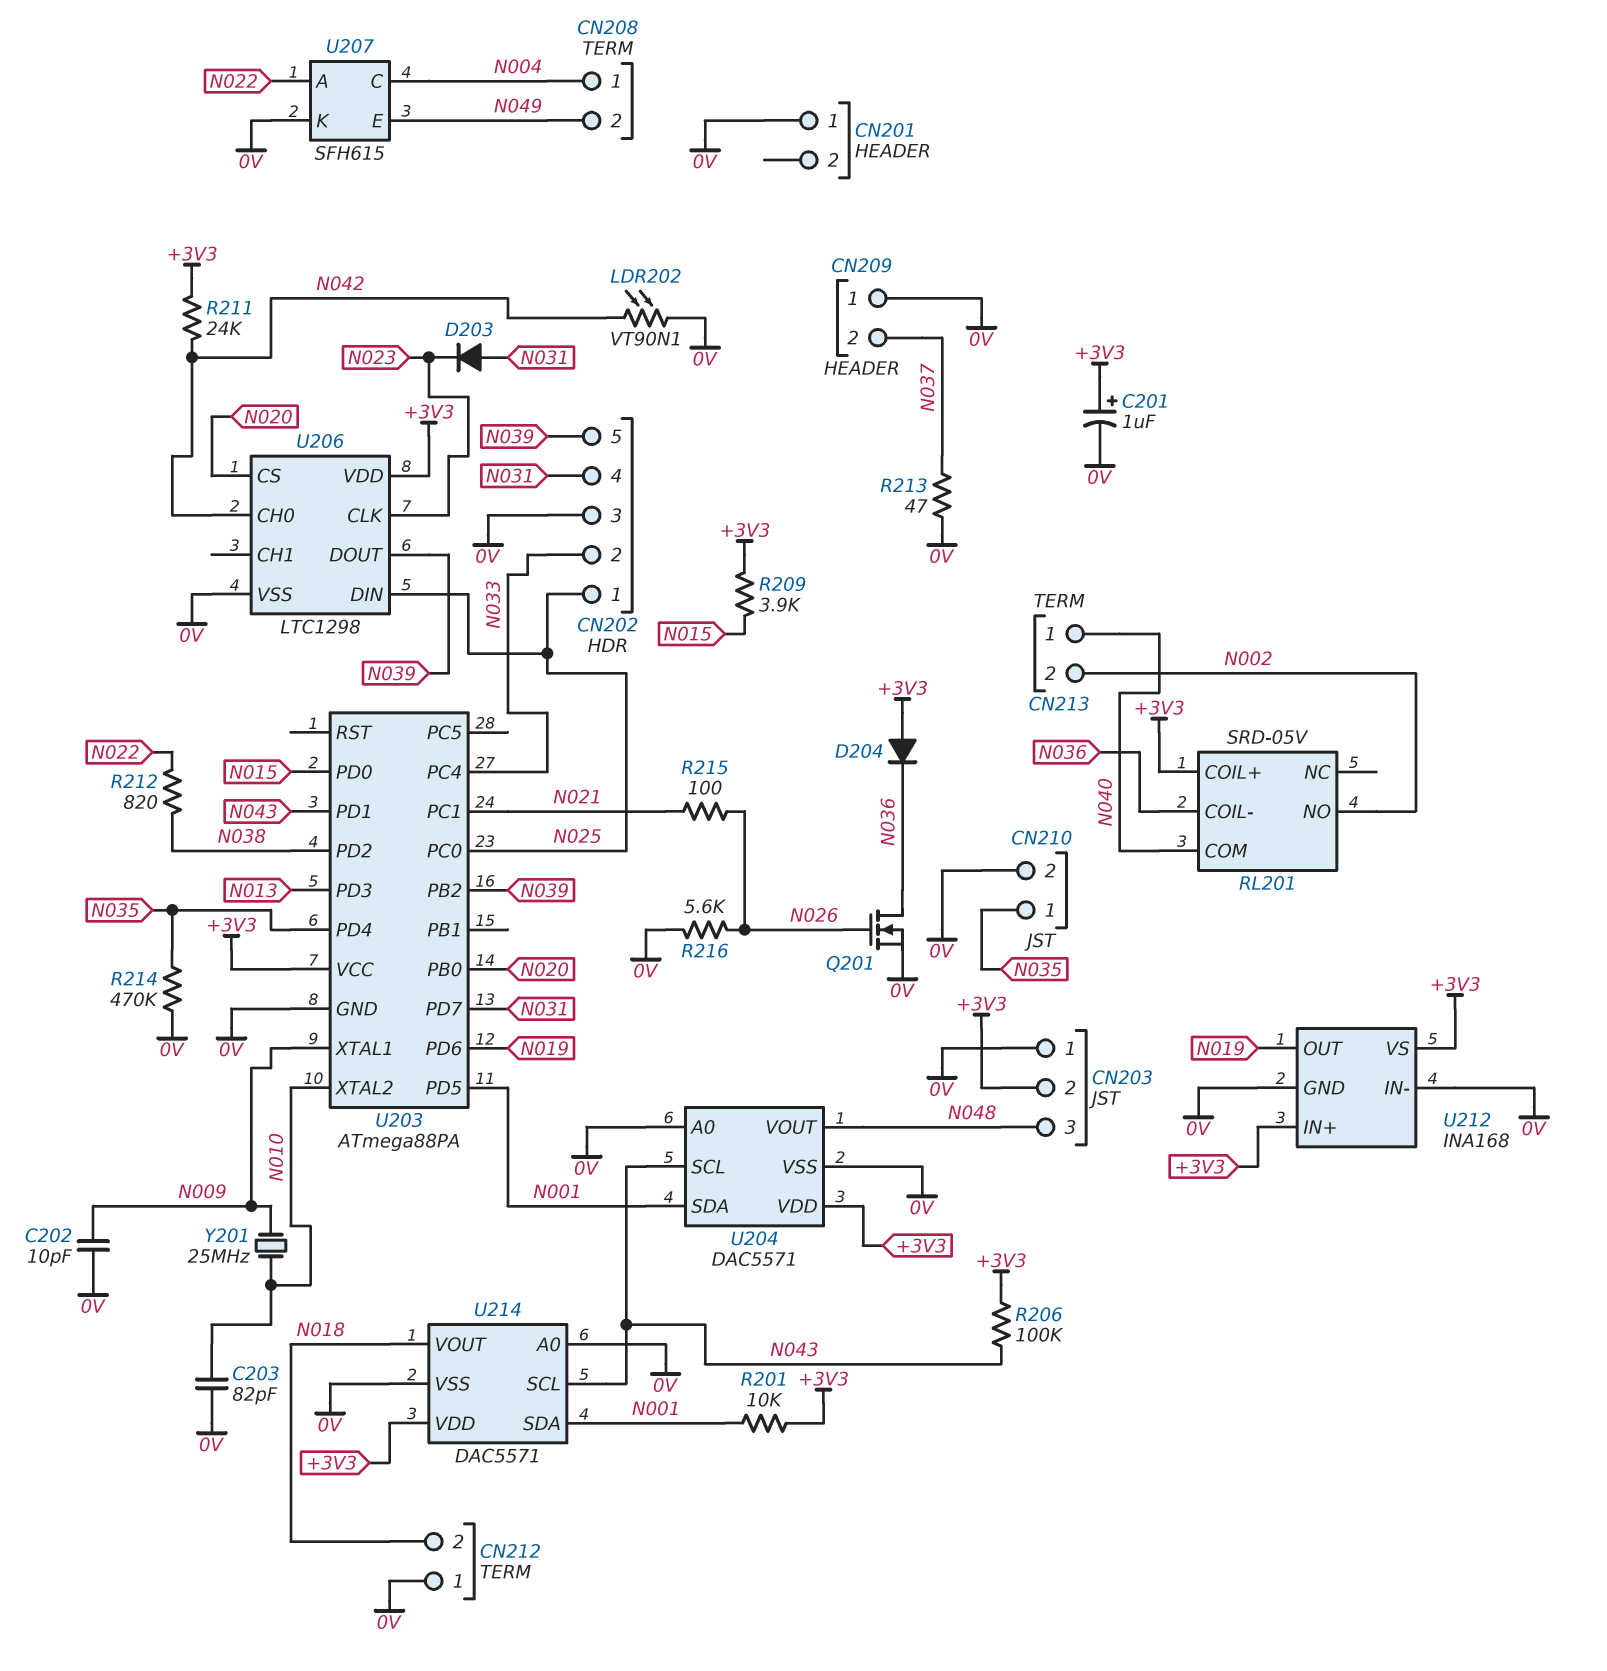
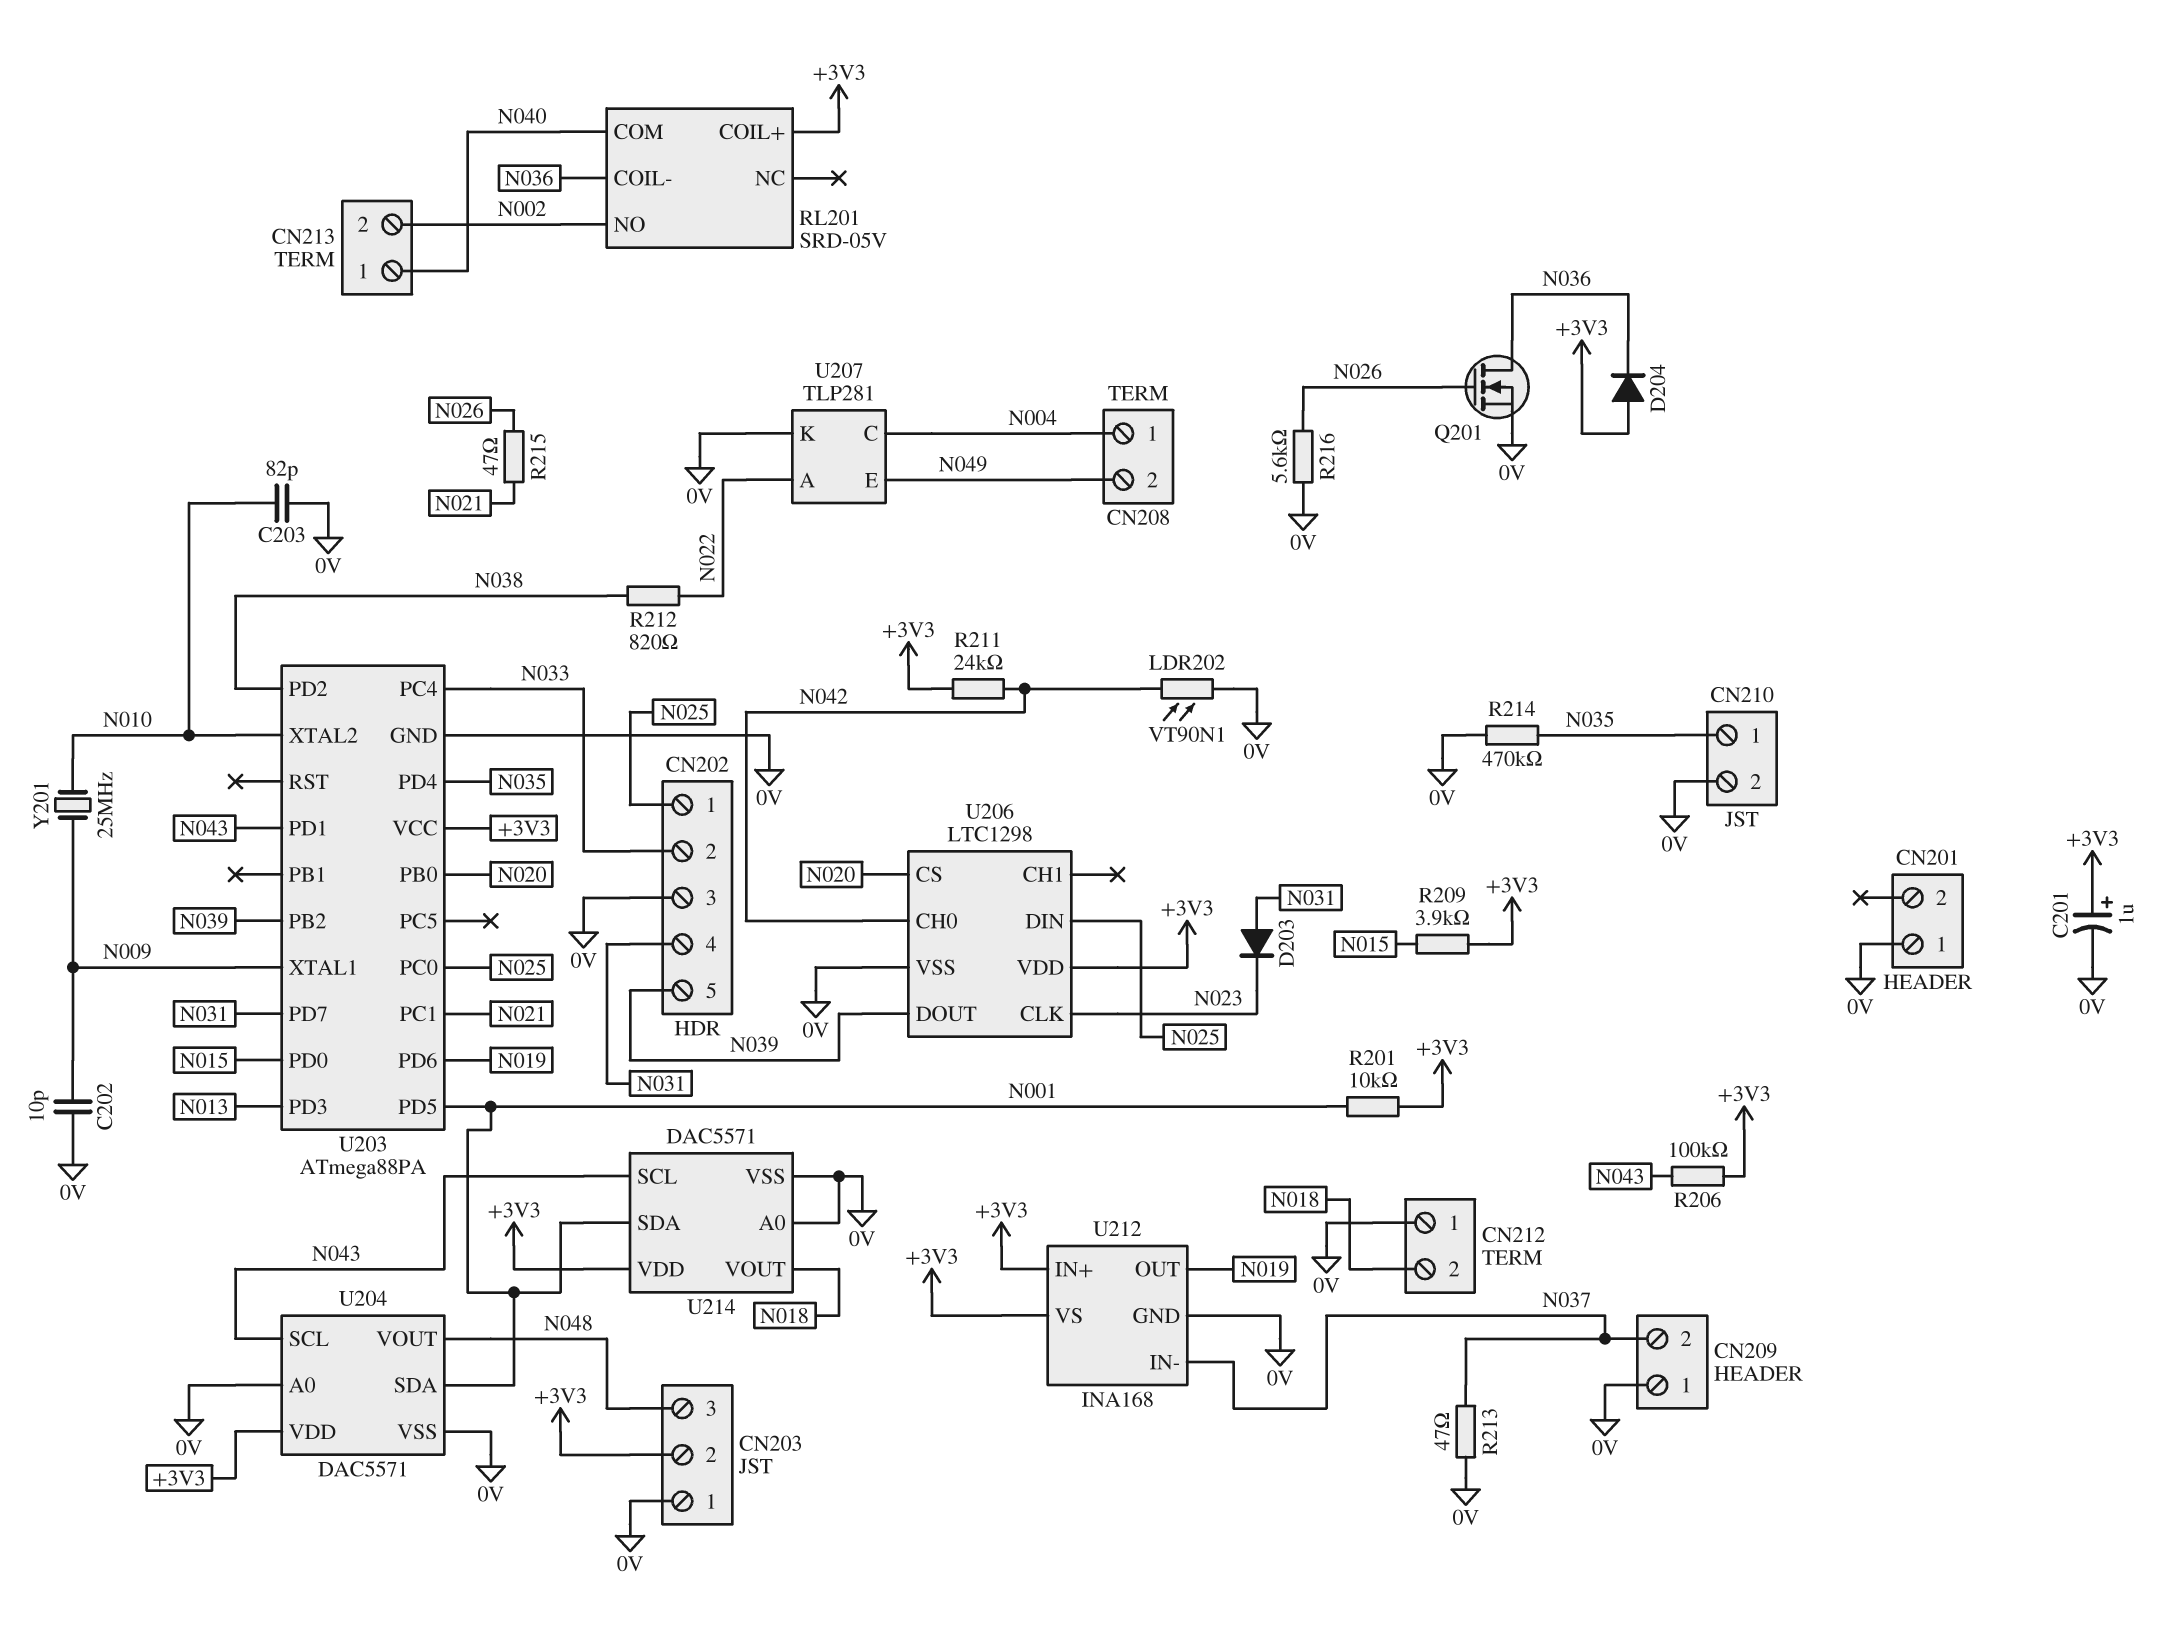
R215: 100 (N021, N026) -> 47 (N021, N026)
U207: SFH615 -> TLP281
U212 pin IN-: 0V -> N037

